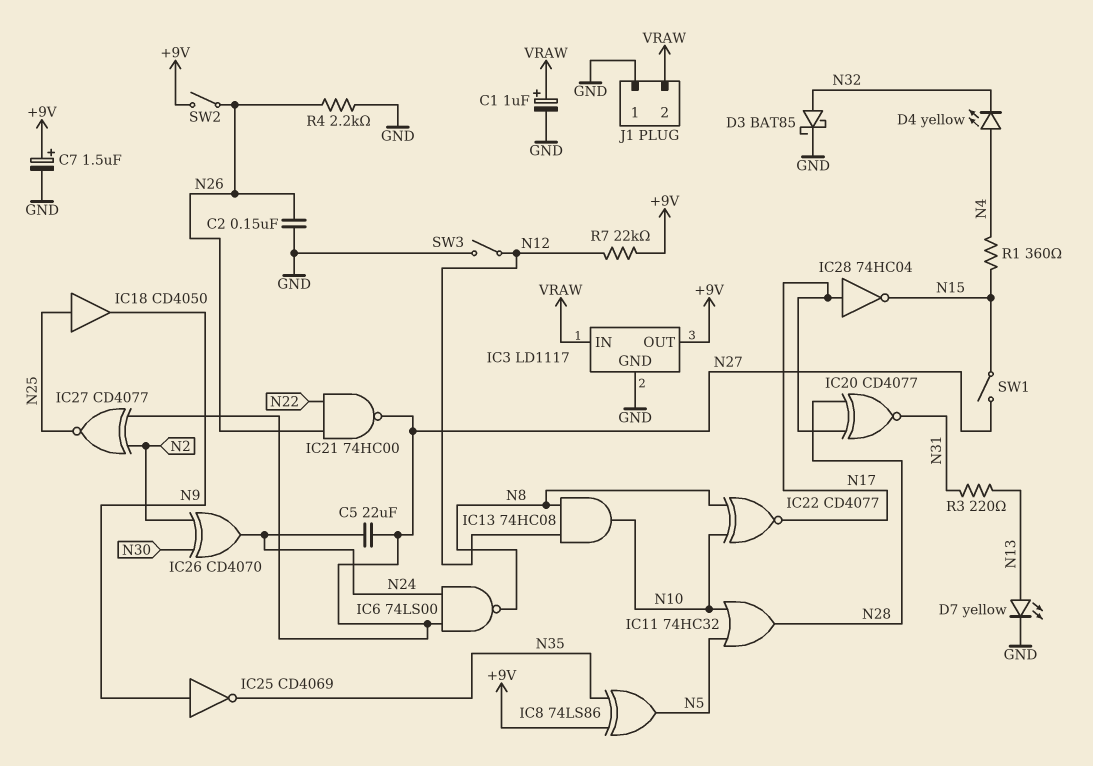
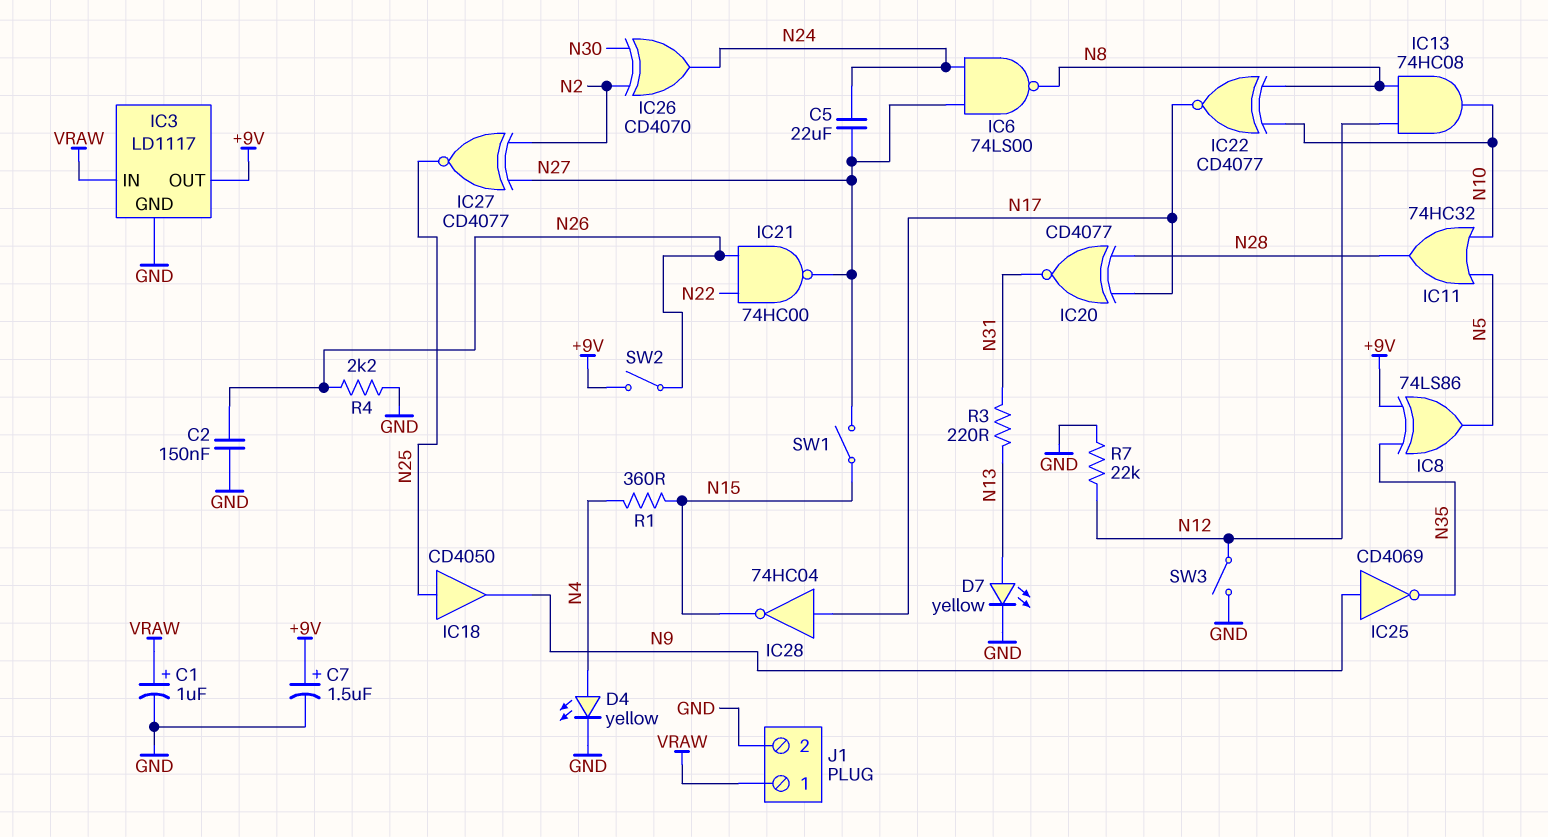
D3: schottky BAT85 (A N32, K GND) -> none
D4: LED yellow (A N4, K N32) -> LED yellow (A N4, K GND)
J1 pin 1: GND -> VRAW
J1 pin 2: VRAW -> GND
R7: 22k (+9V, N12) -> 22k (GND, N12)

